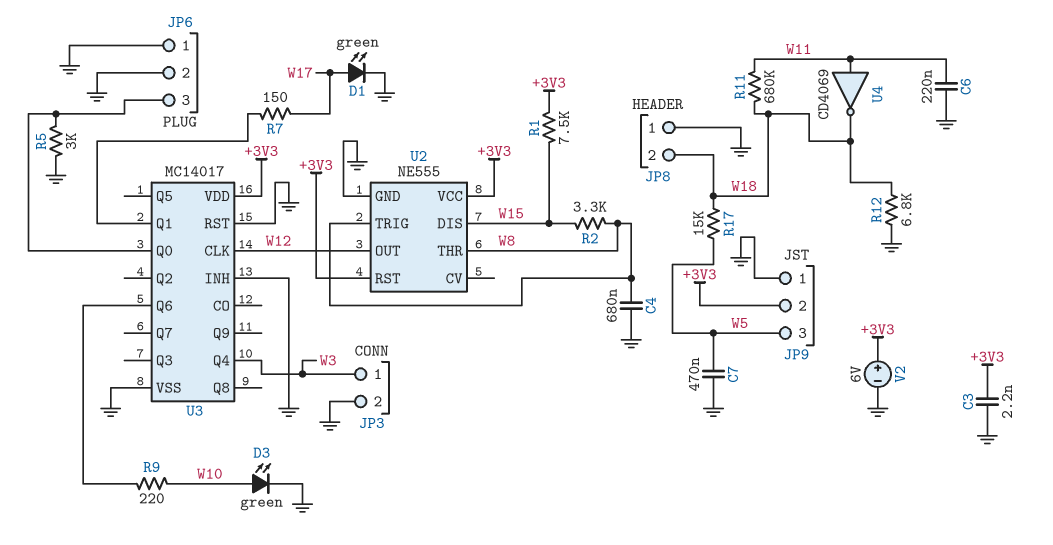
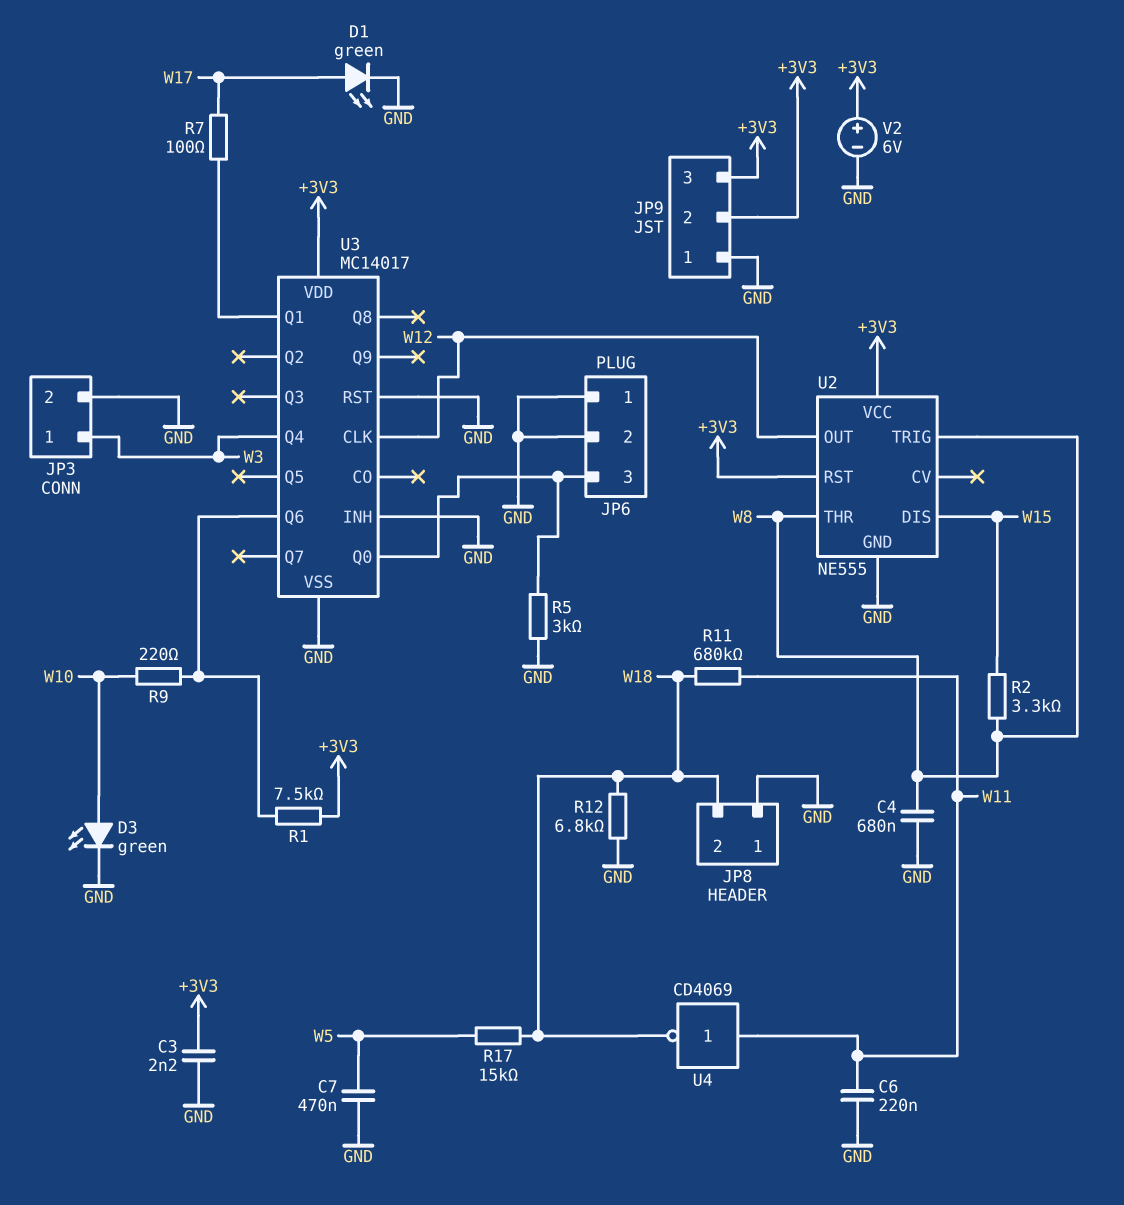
JP9 pin 3: W5 -> +3V3
R1: 7.5k (+3V3, W15) -> 7.5k (+3V3, U3/Q6)
R7: 150 (U3/Q1, W17) -> 100 (U3/Q1, W17)

